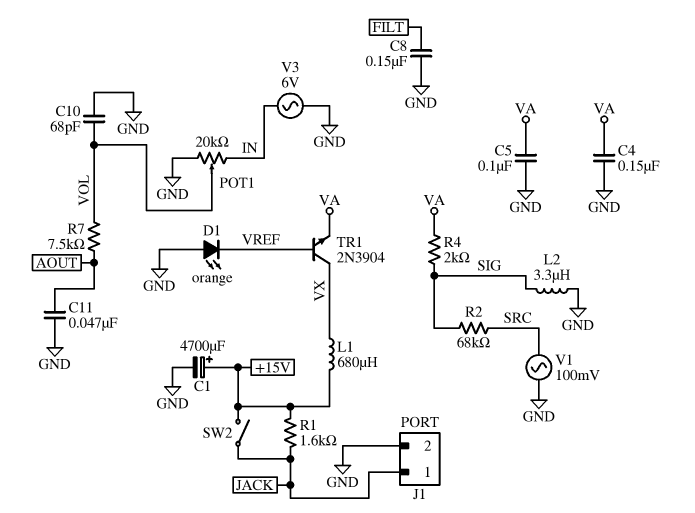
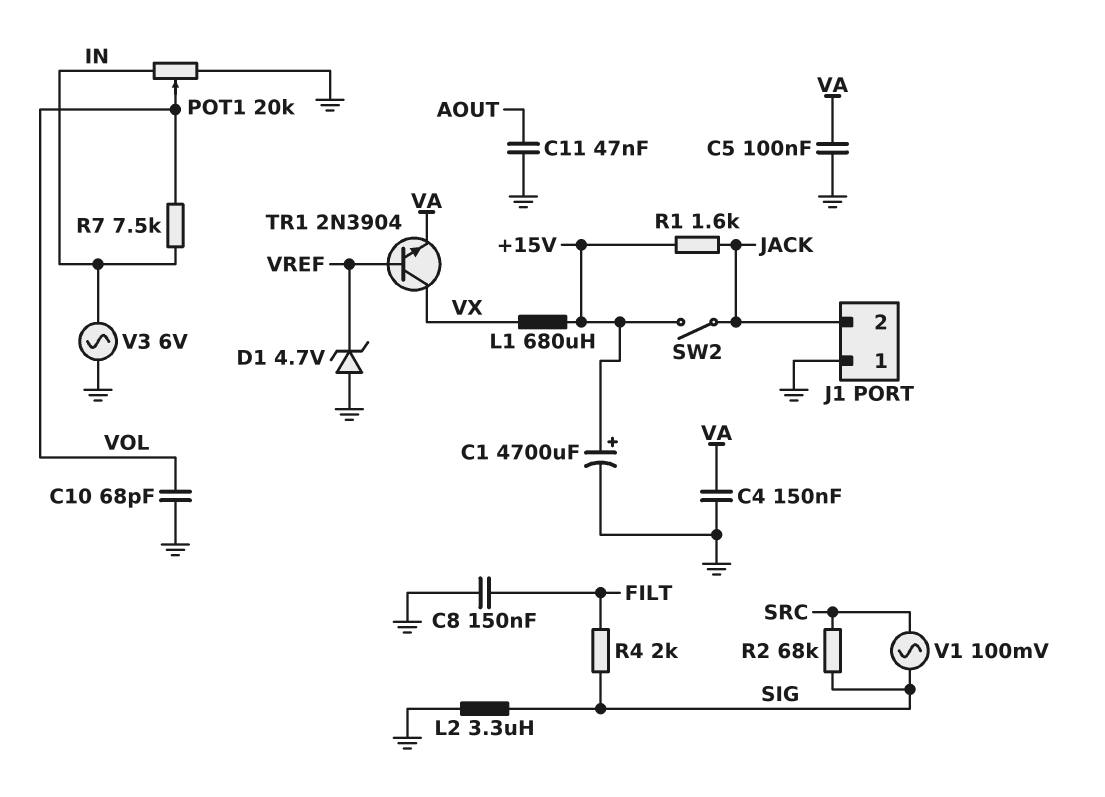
D1: LED orange (A GND, K VREF) -> zener 4.7V (A GND, K VREF)
J1 pin 1: JACK -> GND
J1 pin 2: GND -> JACK
R4: 2k (SIG, VA) -> 2k (FILT, SIG)
R7: 7.5k (AOUT, VOL) -> 7.5k (IN, VOL)
V1: AC 100mV (GND, SRC) -> AC 100mV (SIG, SRC)

